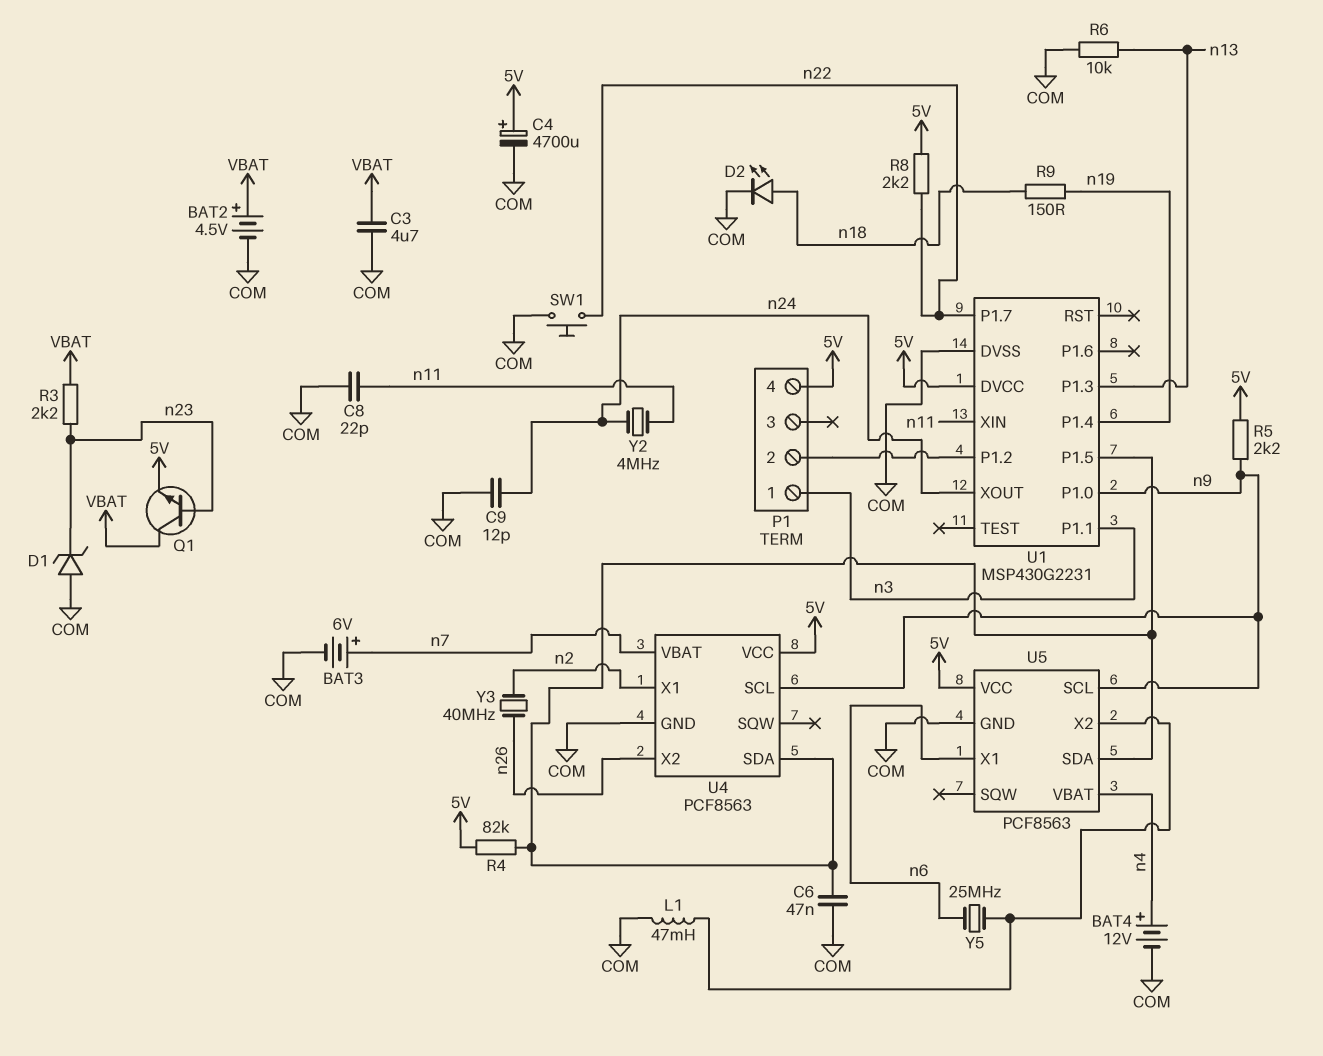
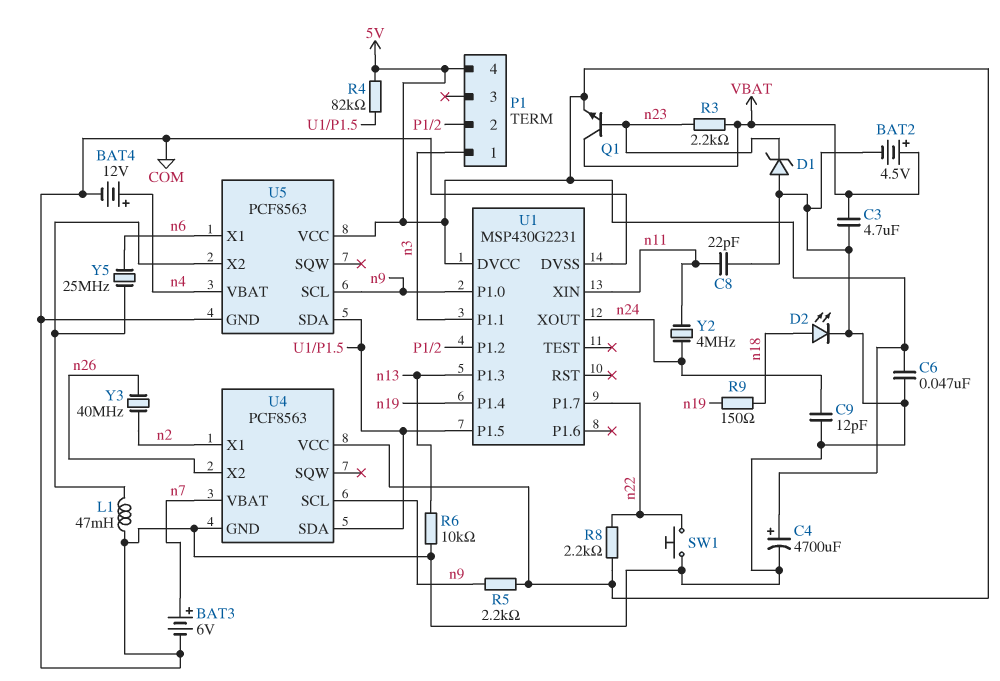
C6: 47nF (COM, U1/P1.5) -> 47nF (5V, COM)

